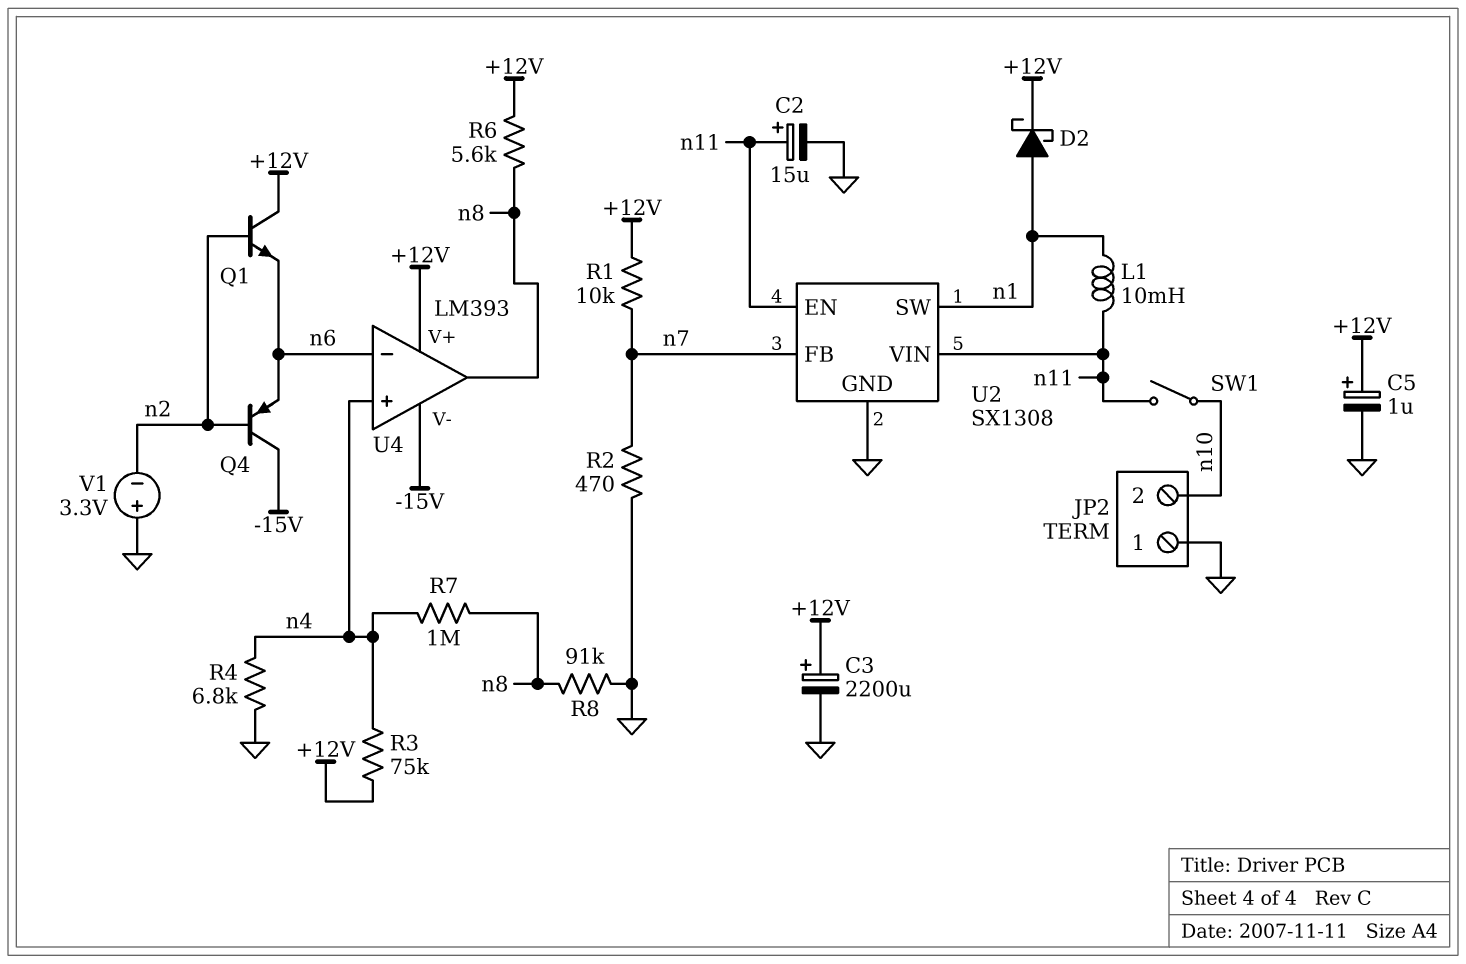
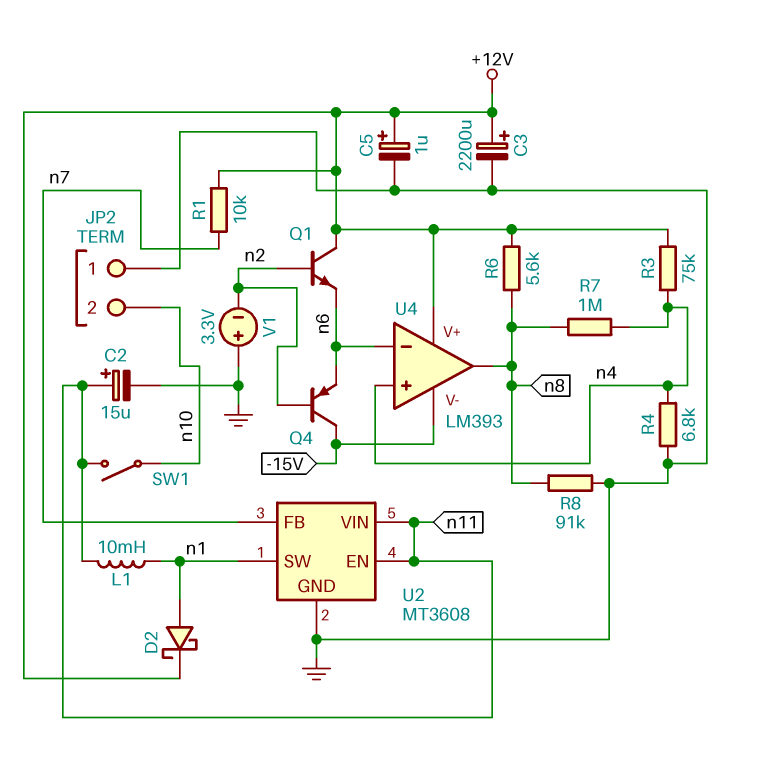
R2: 470 (GND, n7) -> none
U2: SX1308 -> MT3608

